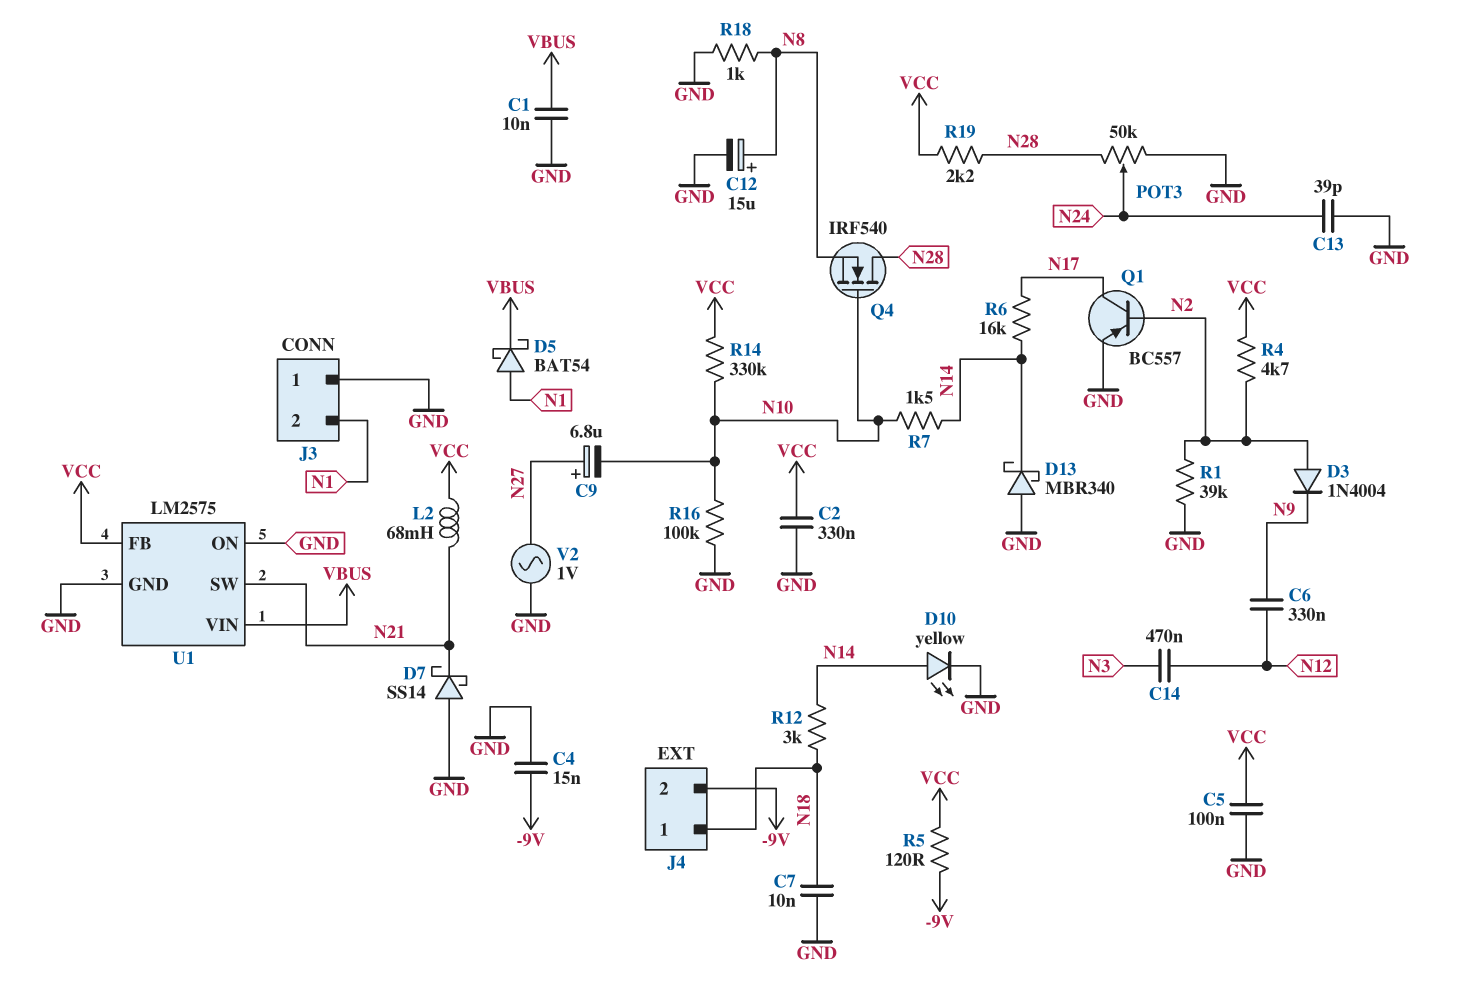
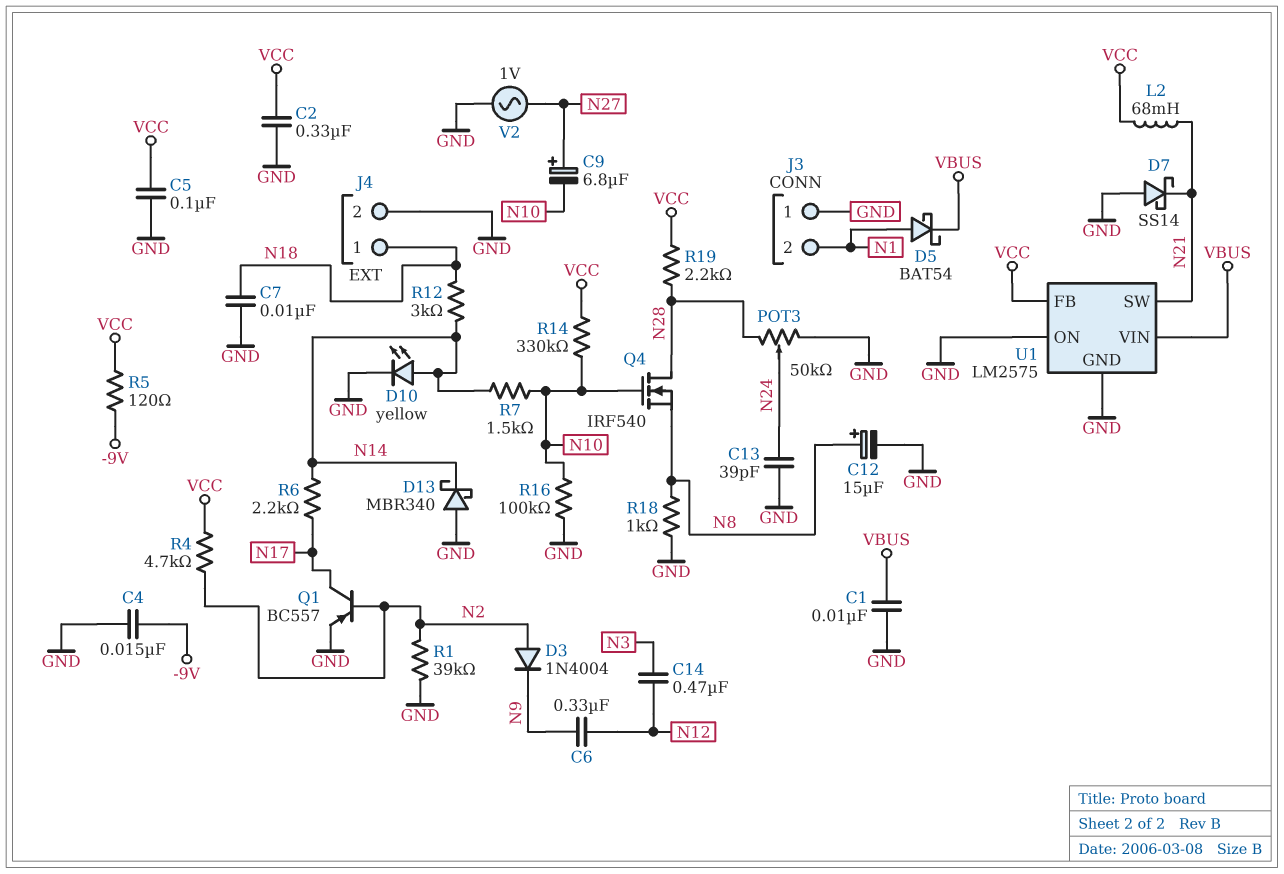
J4 pin 2: -9V -> GND
R6: 16k (N14, N17) -> 2.2k (N14, N17)

